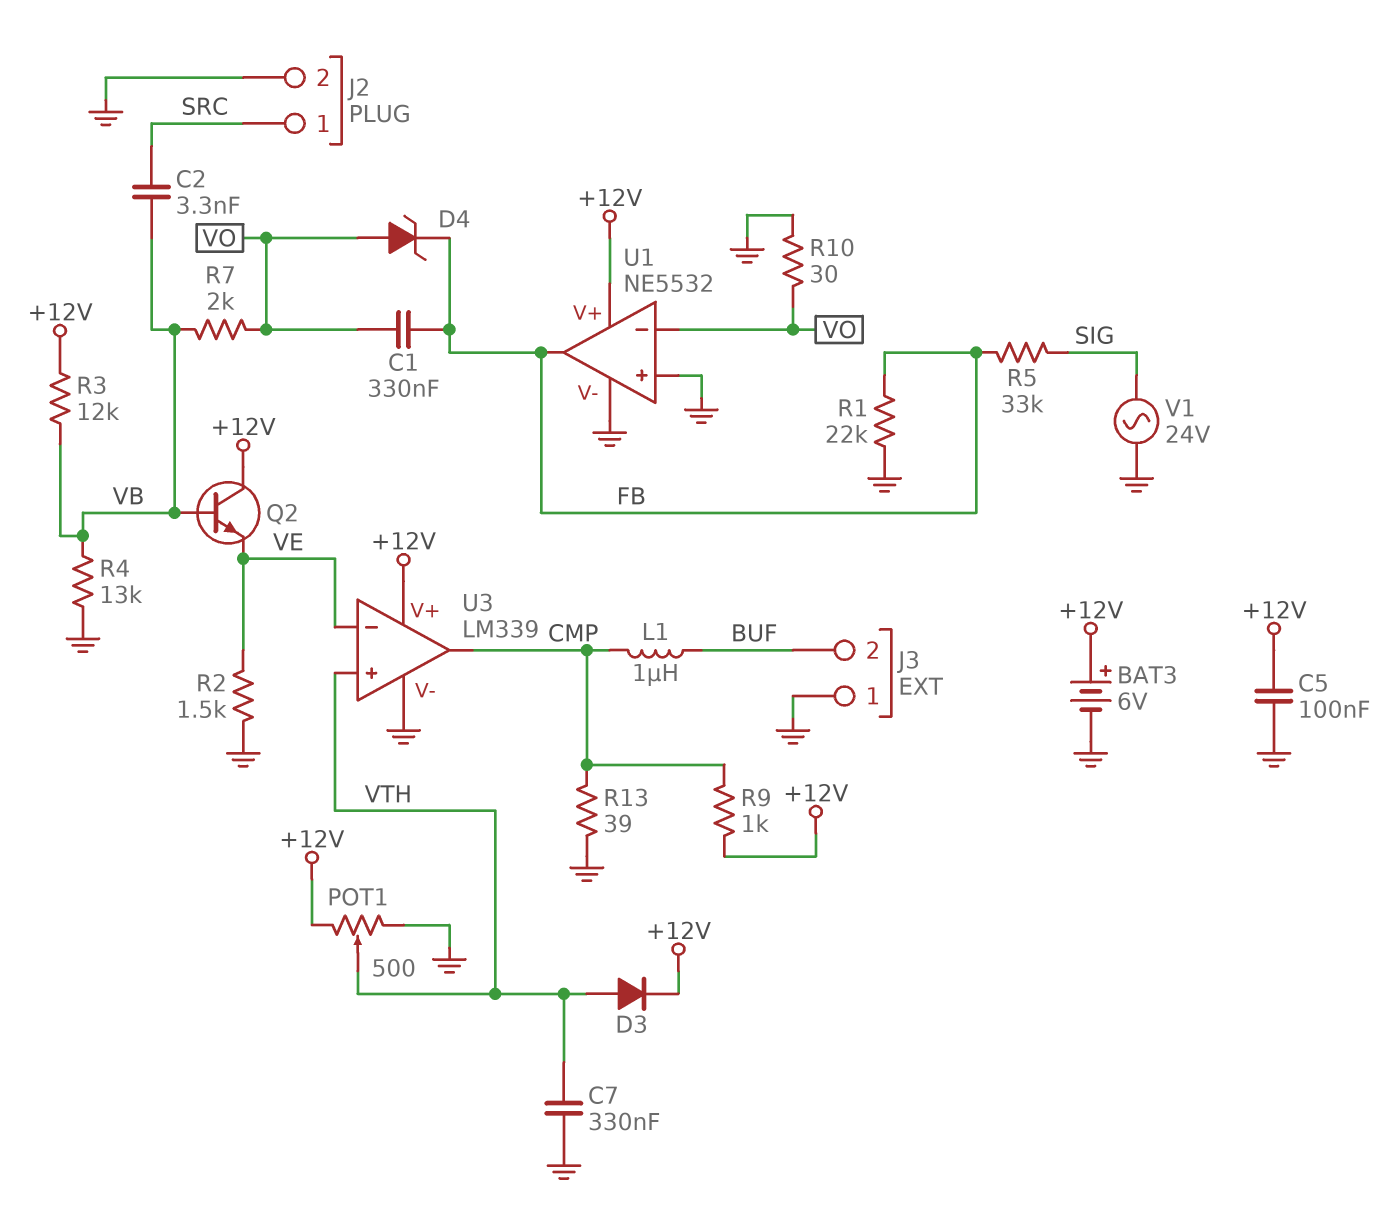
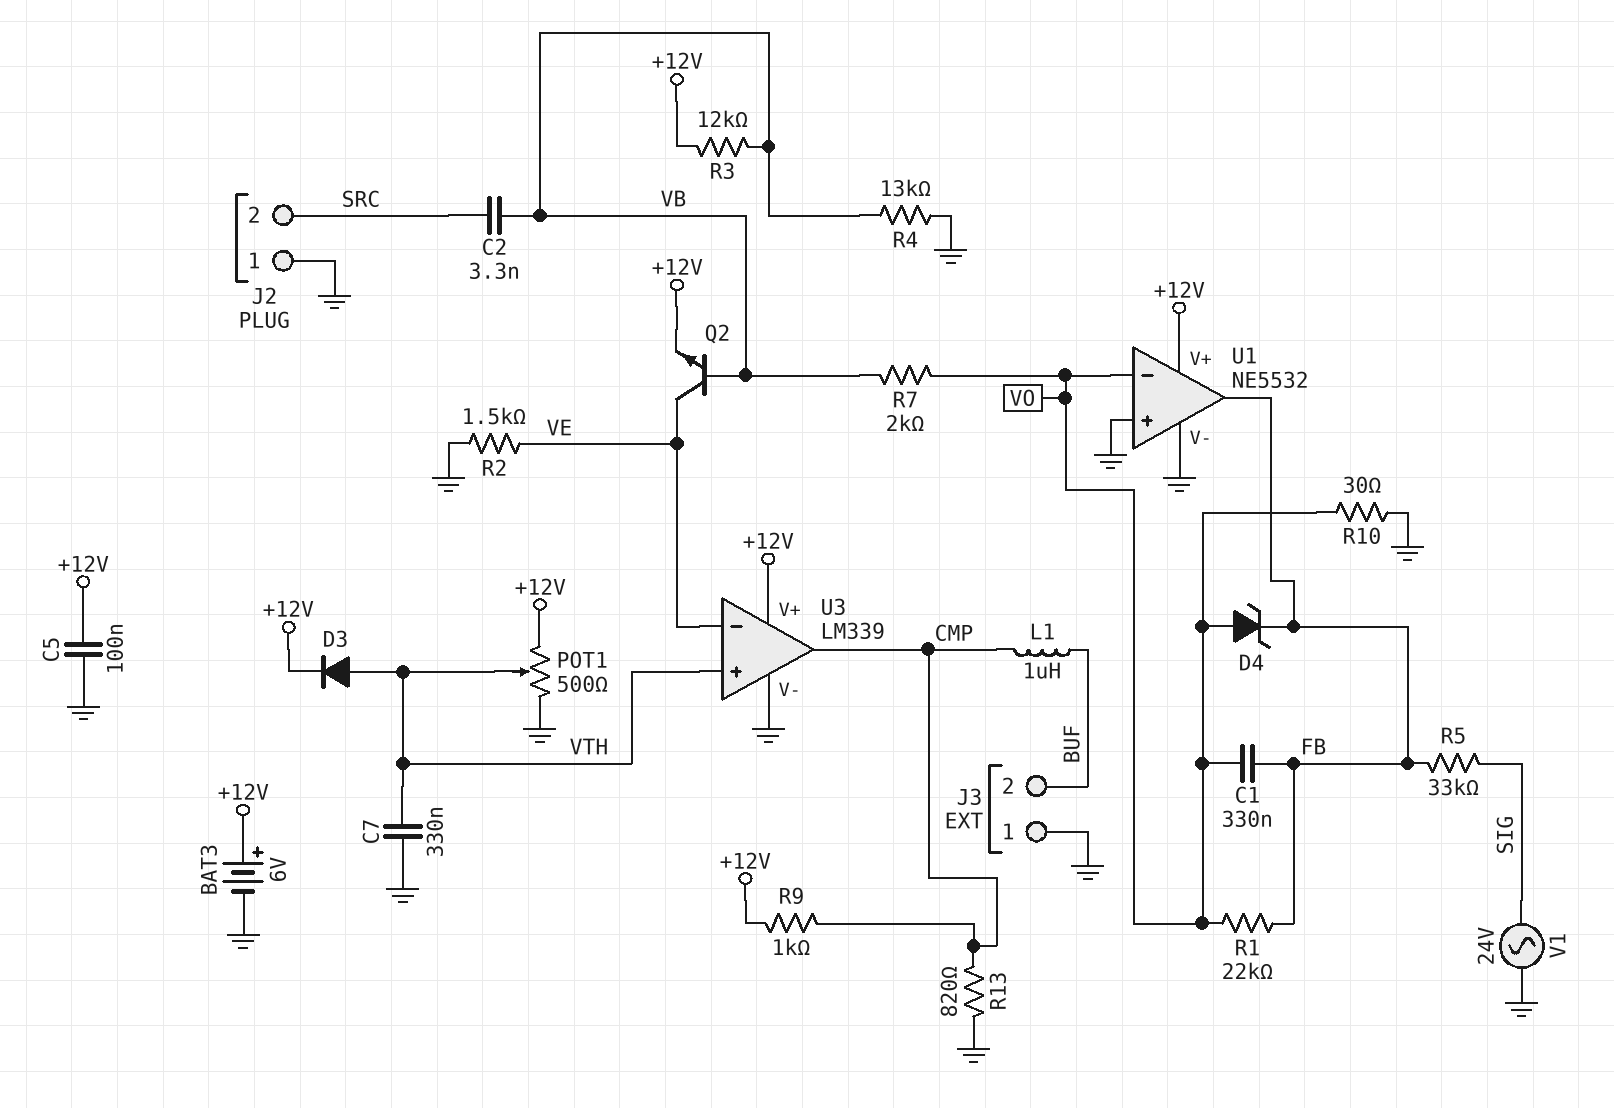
J2 pin 1: SRC -> GND
J2 pin 2: GND -> SRC
Q2: NPN (B VB, C +12V, E VE) -> NPN (B VB, C VE, E +12V)
R1: 22k (FB, GND) -> 22k (FB, VO)
R13: 39 (CMP, GND) -> 820 (CMP, GND)

